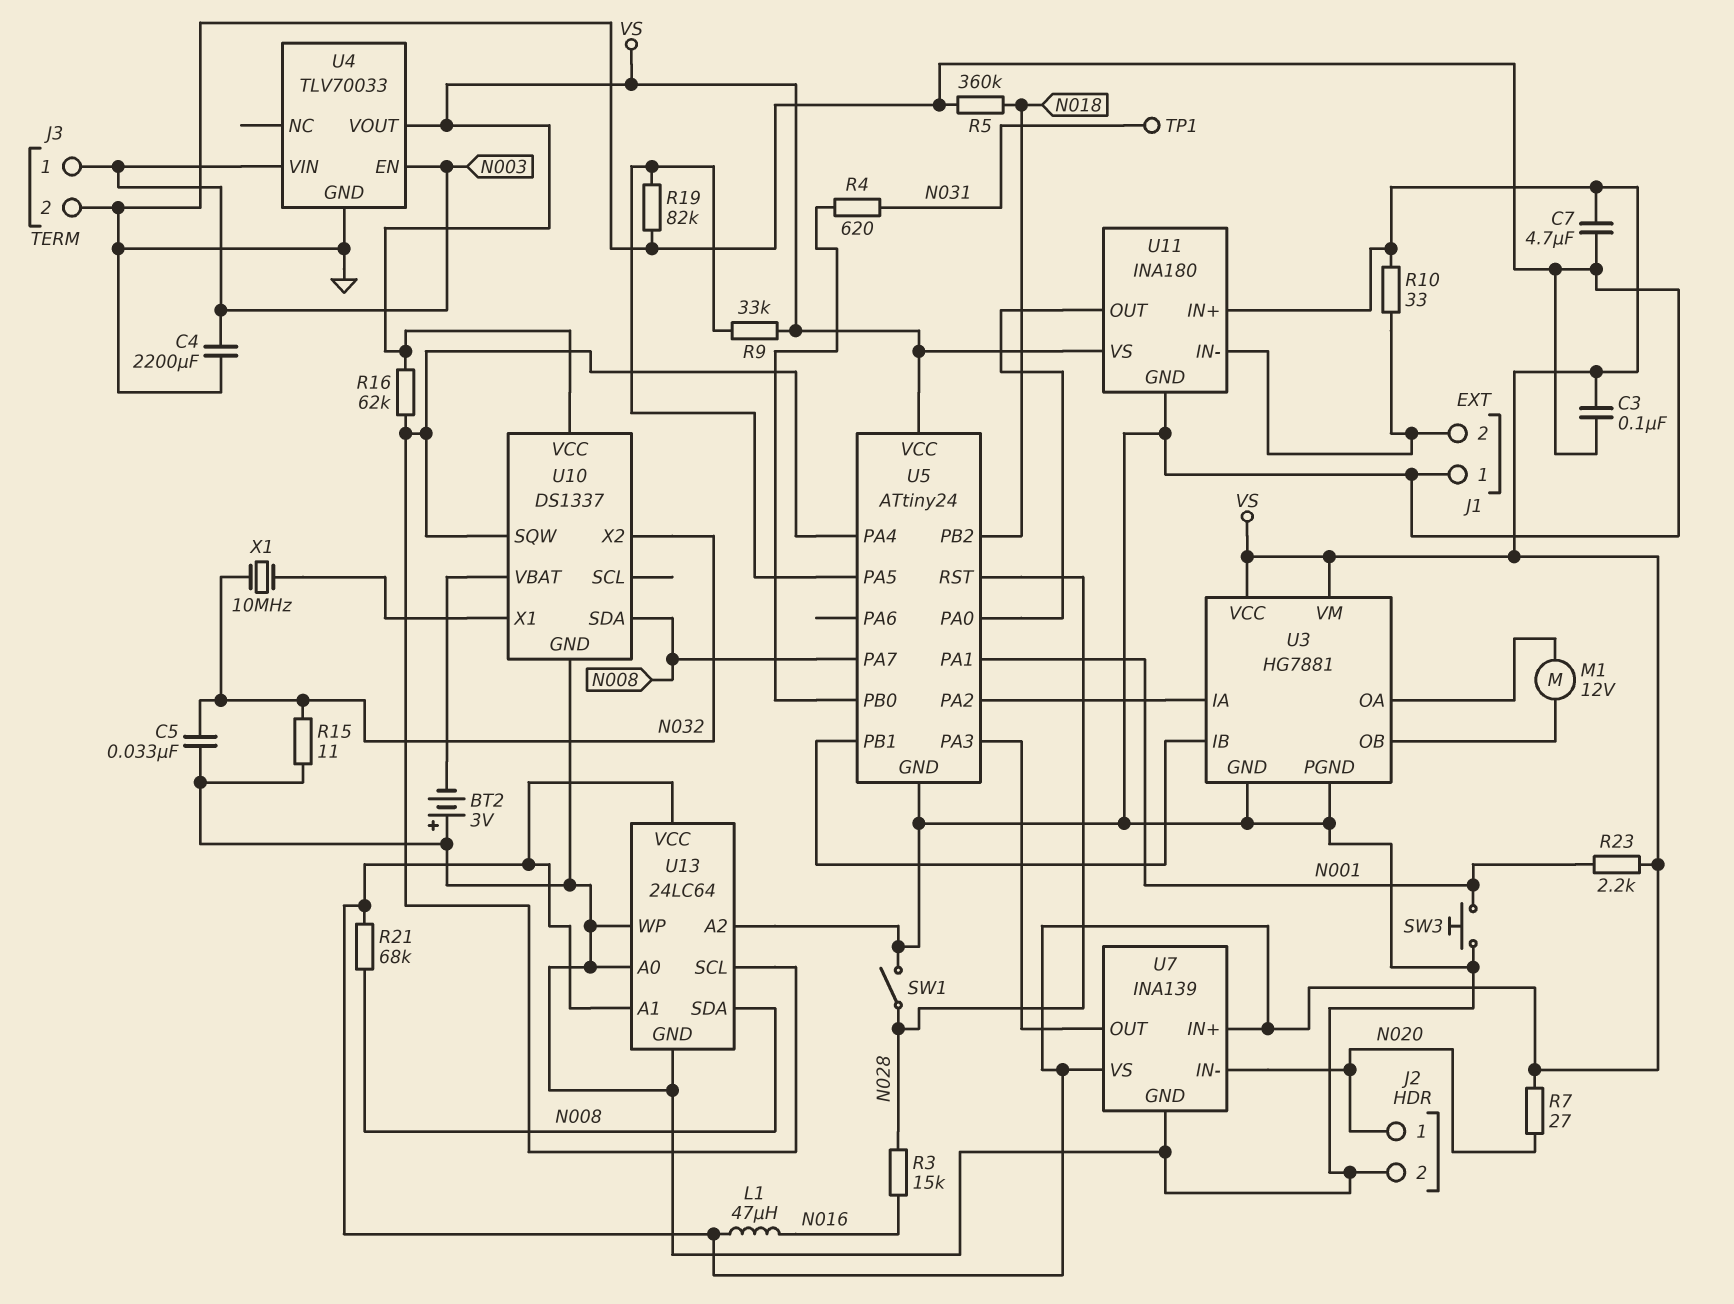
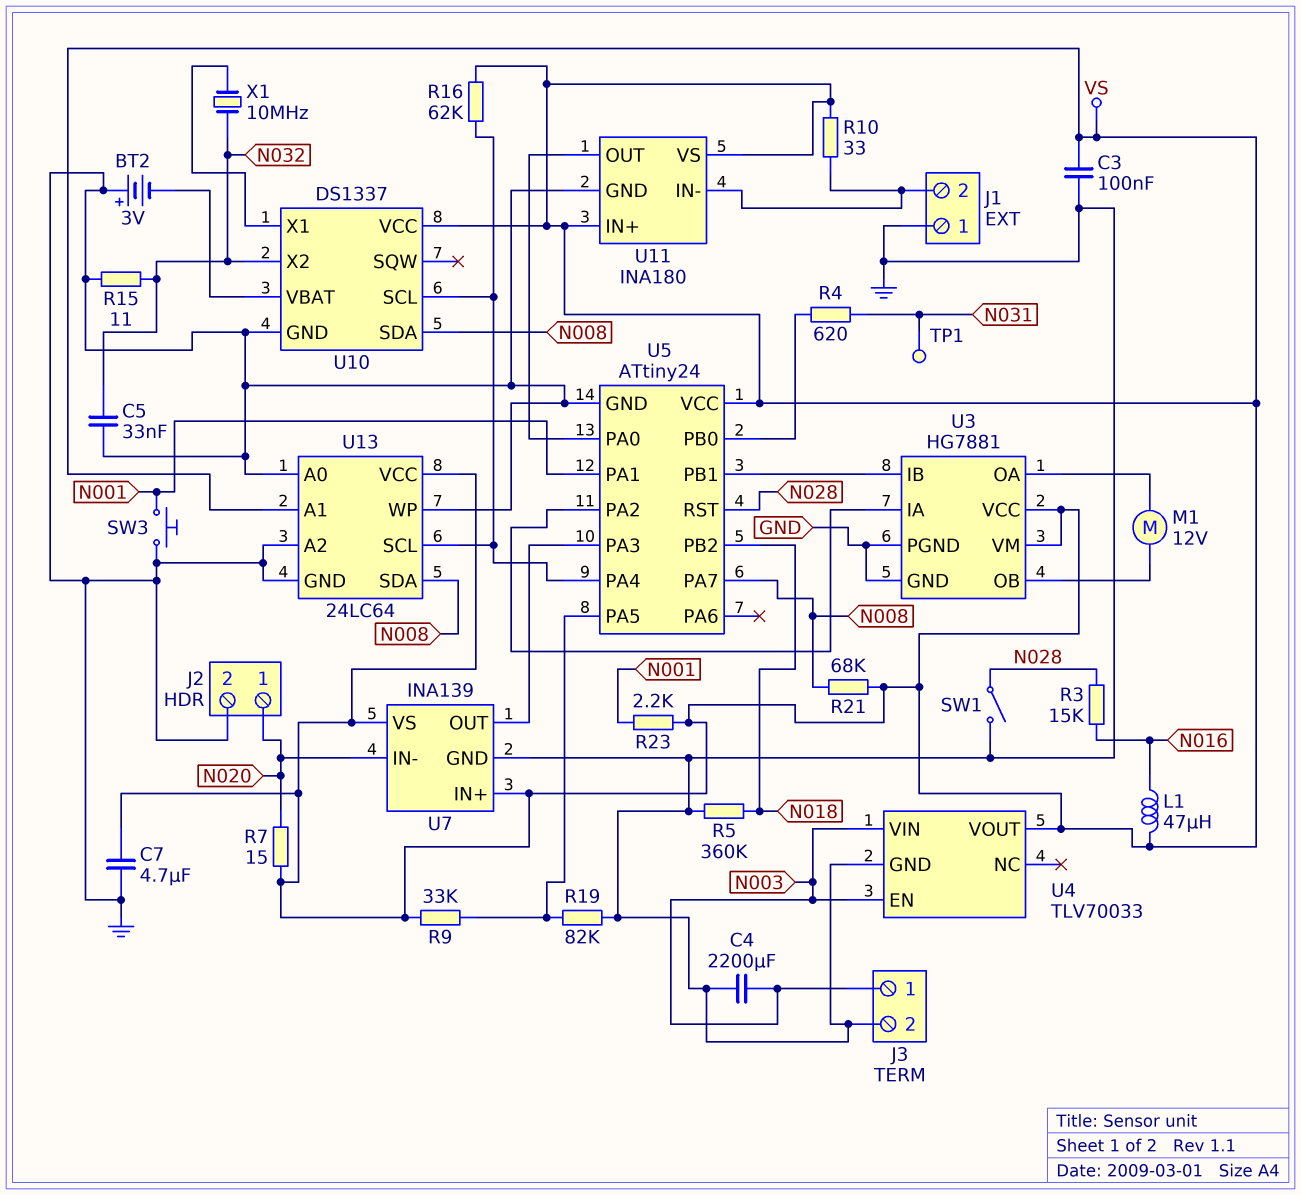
R7: 27 (N020, VS) -> 15 (N020, VS)
U10 pin SCL: none -> U5/PA4
U10 pin SQW: U5/PA4 -> none

